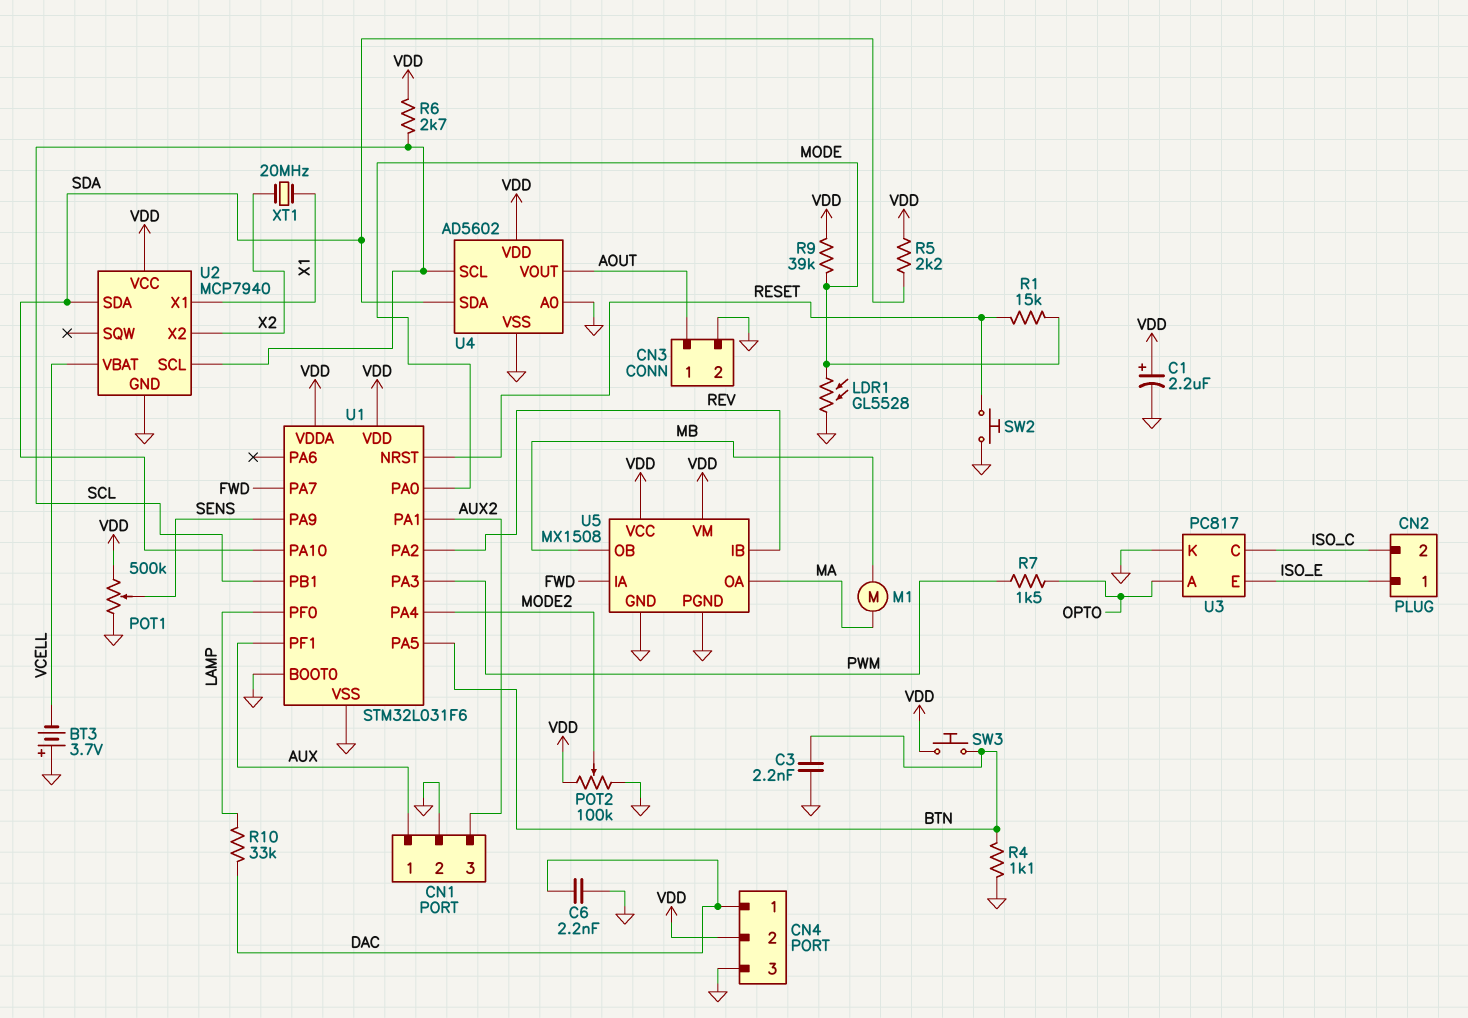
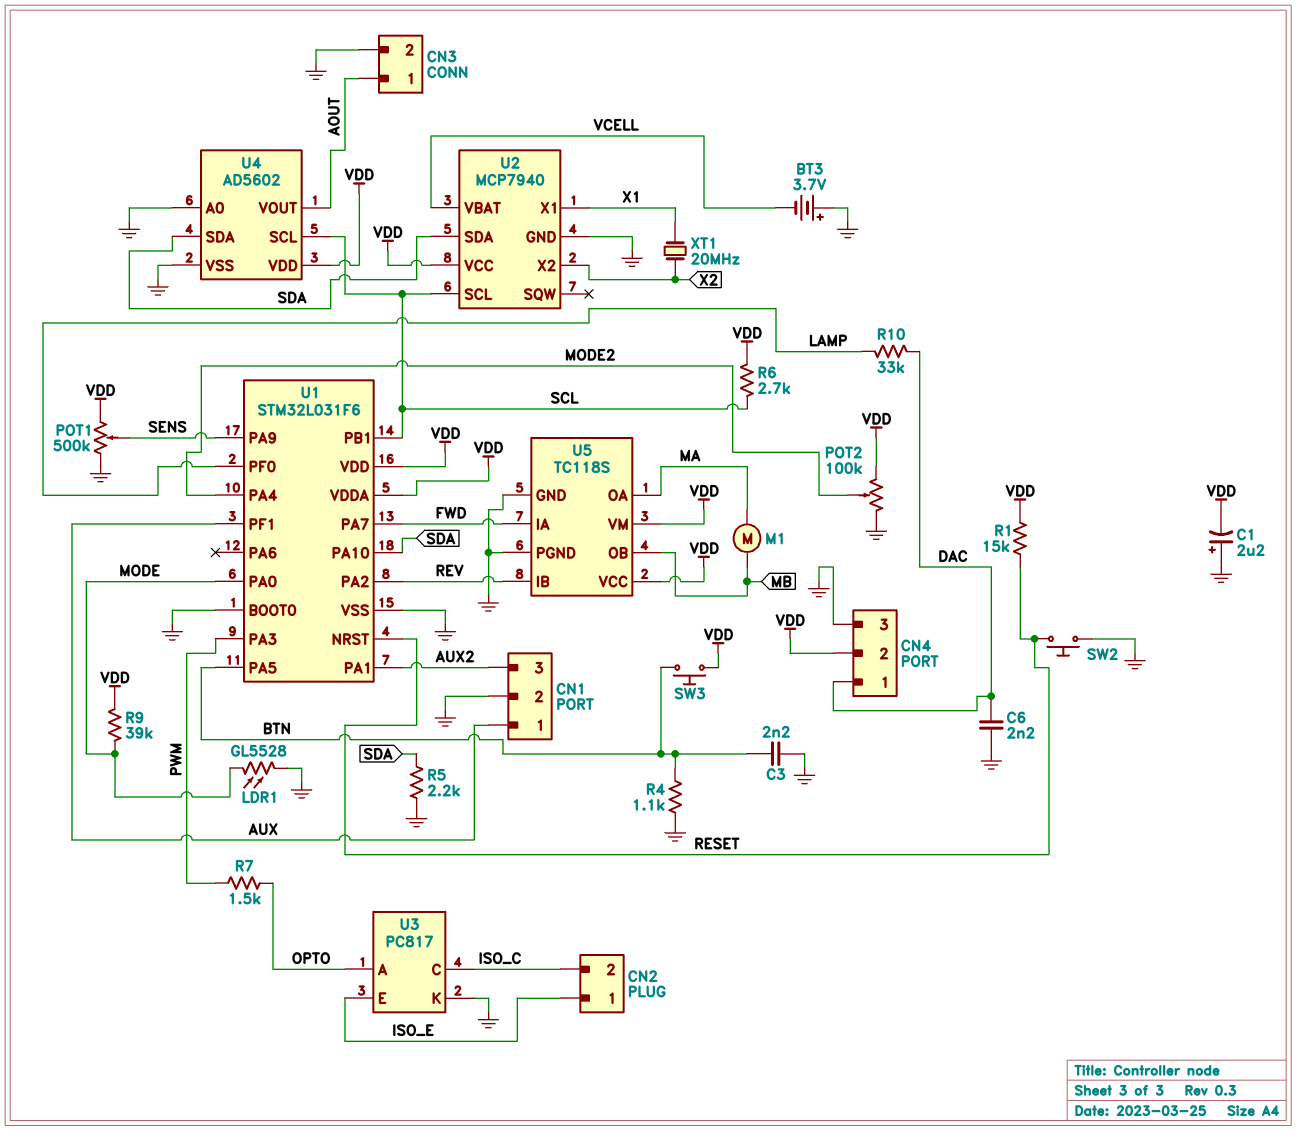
C1: 2.2uF (plus VDD, minus GND) -> 2.2uF (plus GND, minus VDD)
R1: 15k (MODE, RESET) -> 15k (RESET, VDD)
R5: 2.2k (SDA, VDD) -> 2.2k (GND, SDA)
U5: MX1508 -> TC118S

